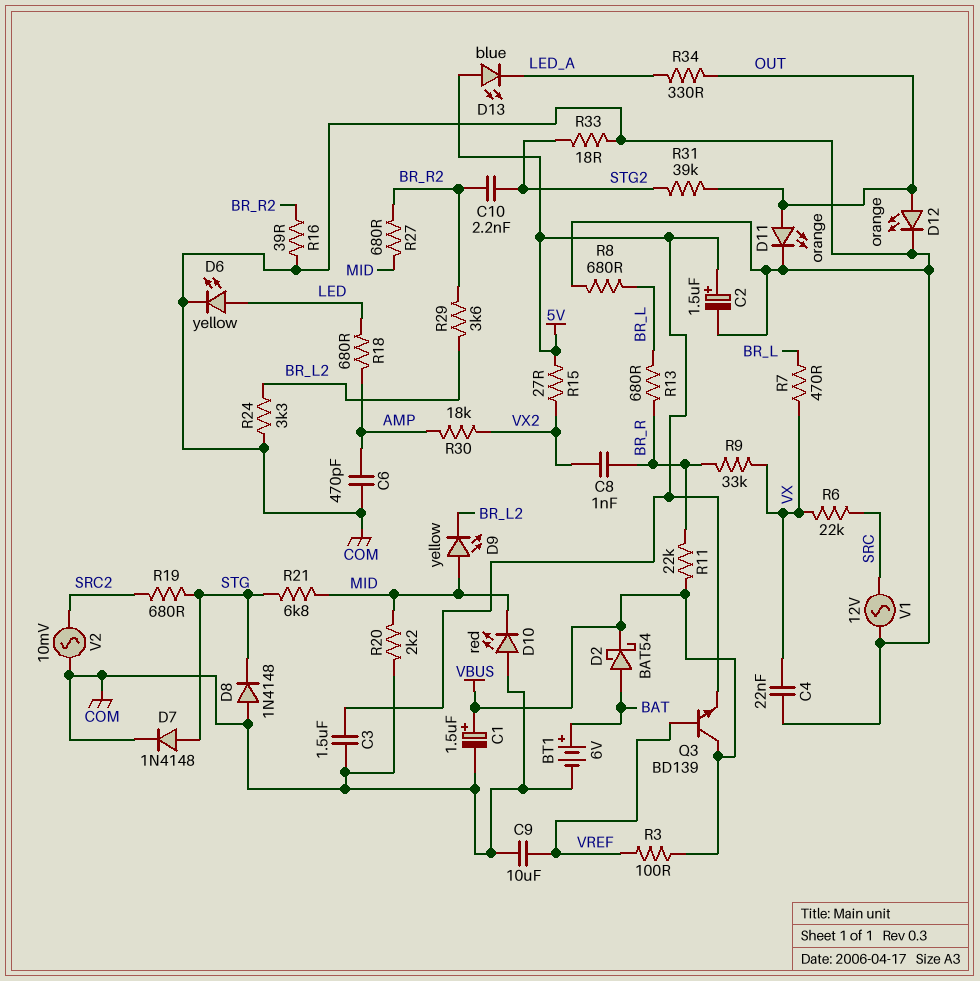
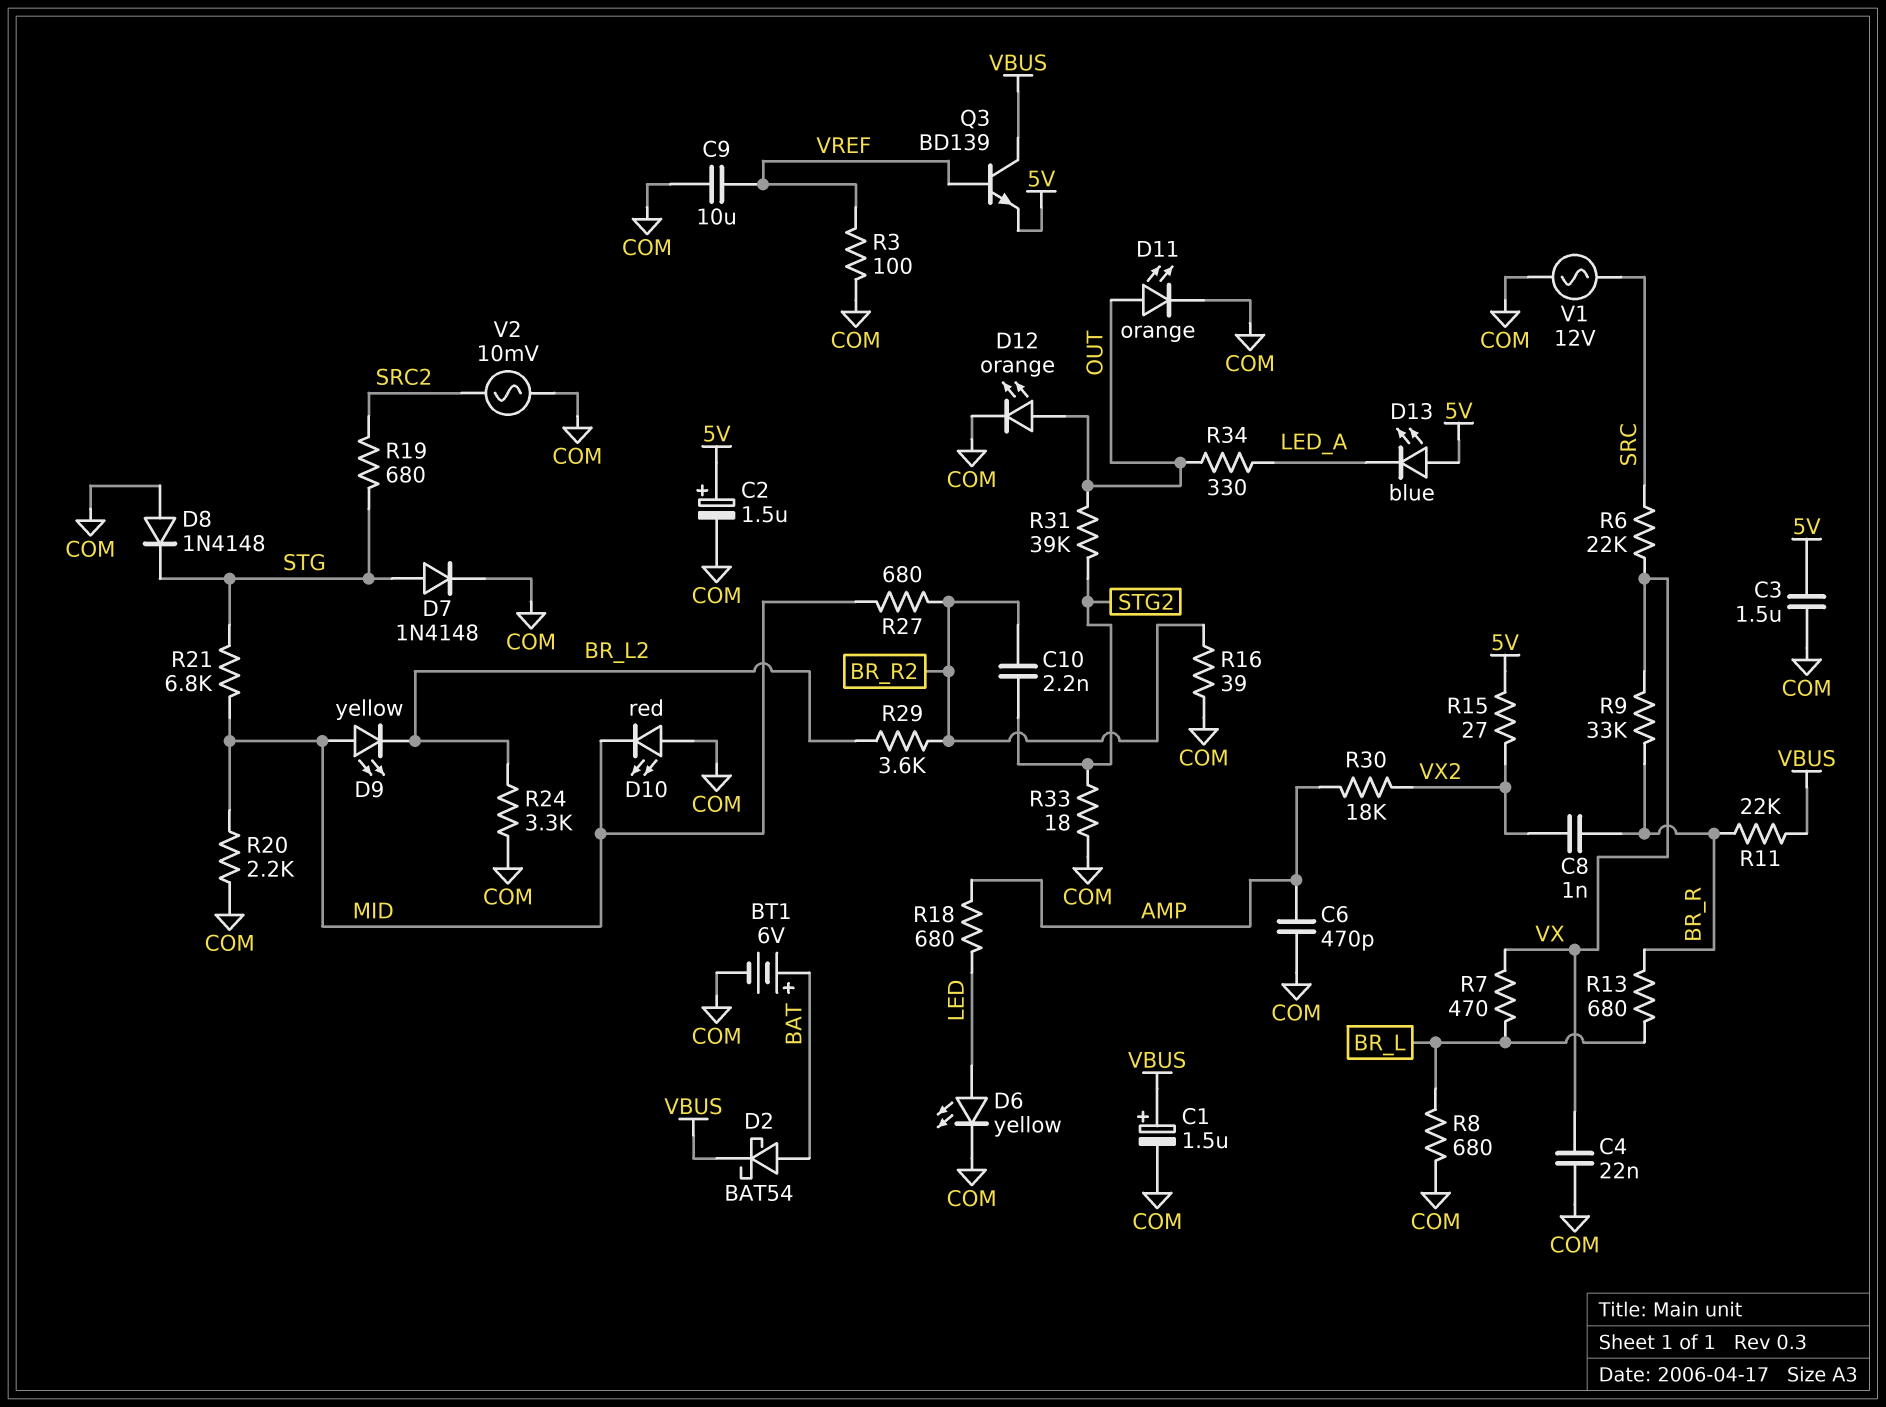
R3: 100 (VBUS, VREF) -> 100 (COM, VREF)

